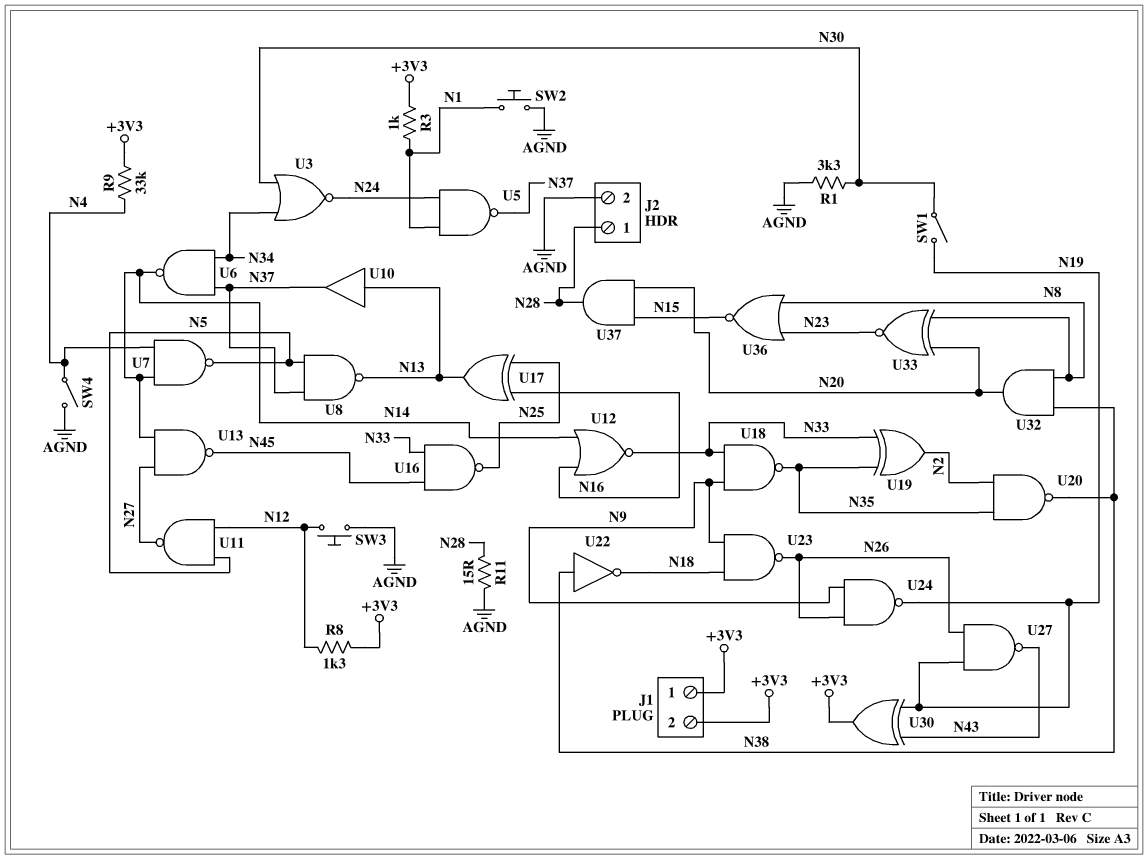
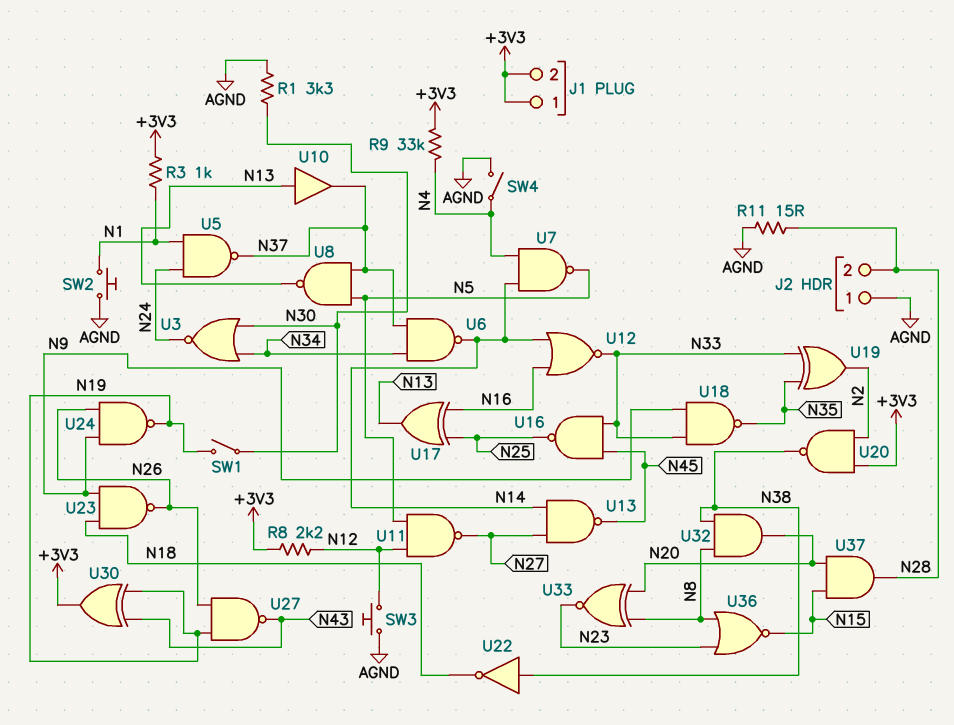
J2 pin 1: N28 -> AGND
J2 pin 2: AGND -> N28
R8: 1.3k (+3V3, N12) -> 2.2k (+3V3, N12)
U20: NAND (in N2, in N35, out N38) -> NAND (in +3V3, in N2, out N38)

